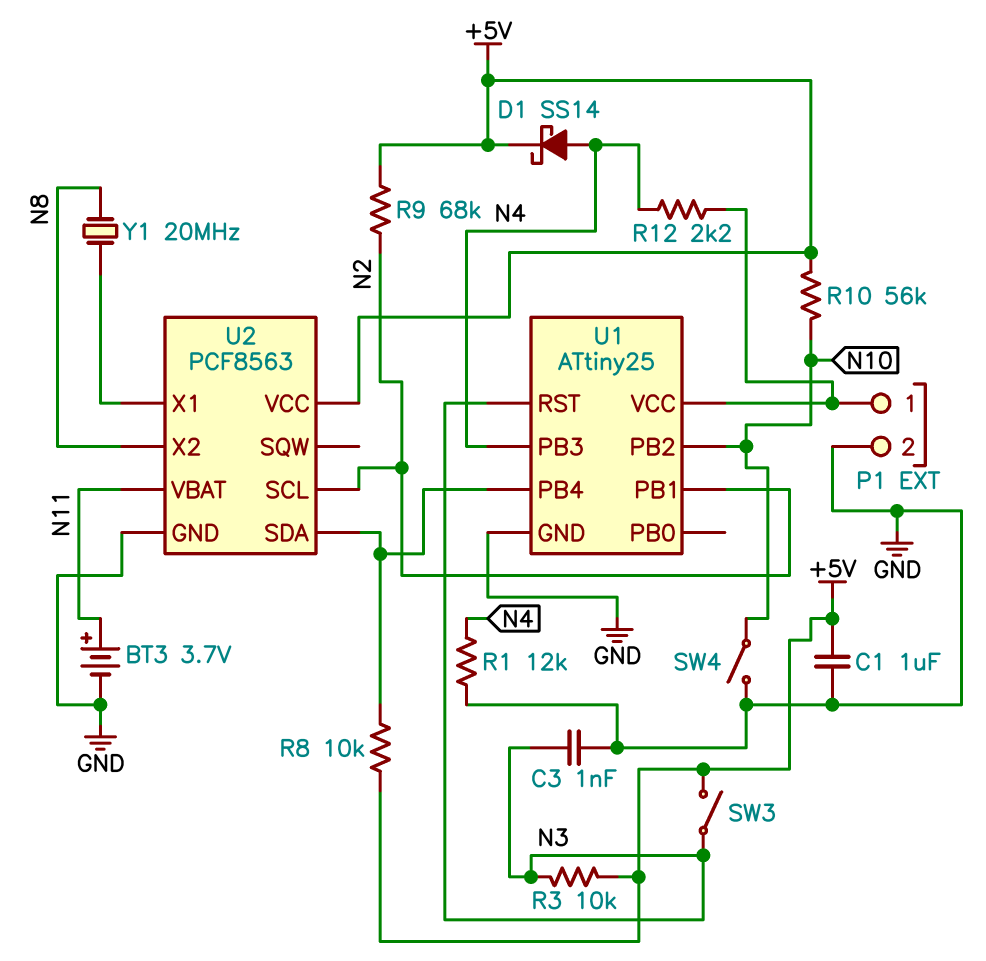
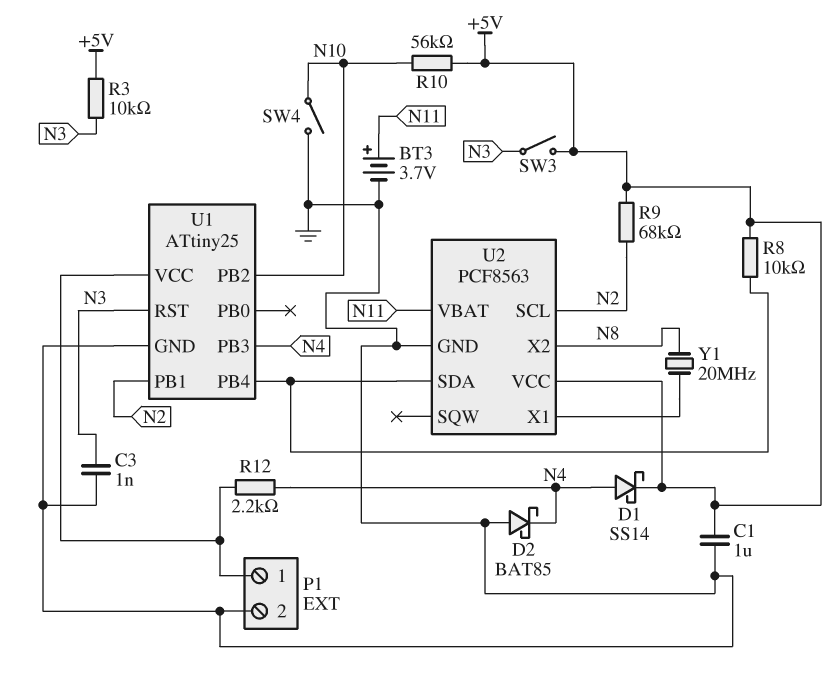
D2: none -> schottky BAT85 (A GND, K N4)
R1: 12k (GND, N4) -> none

